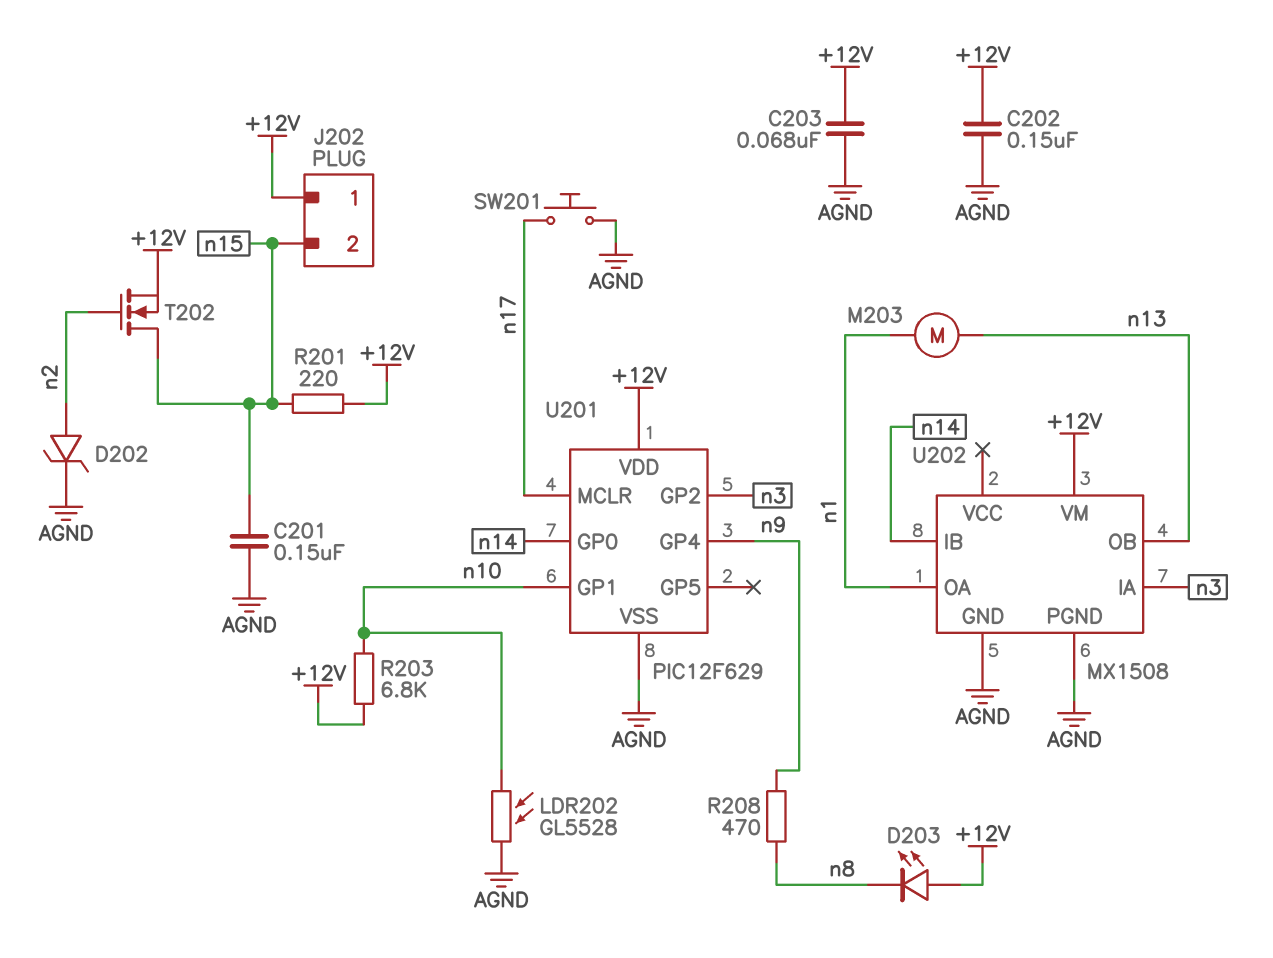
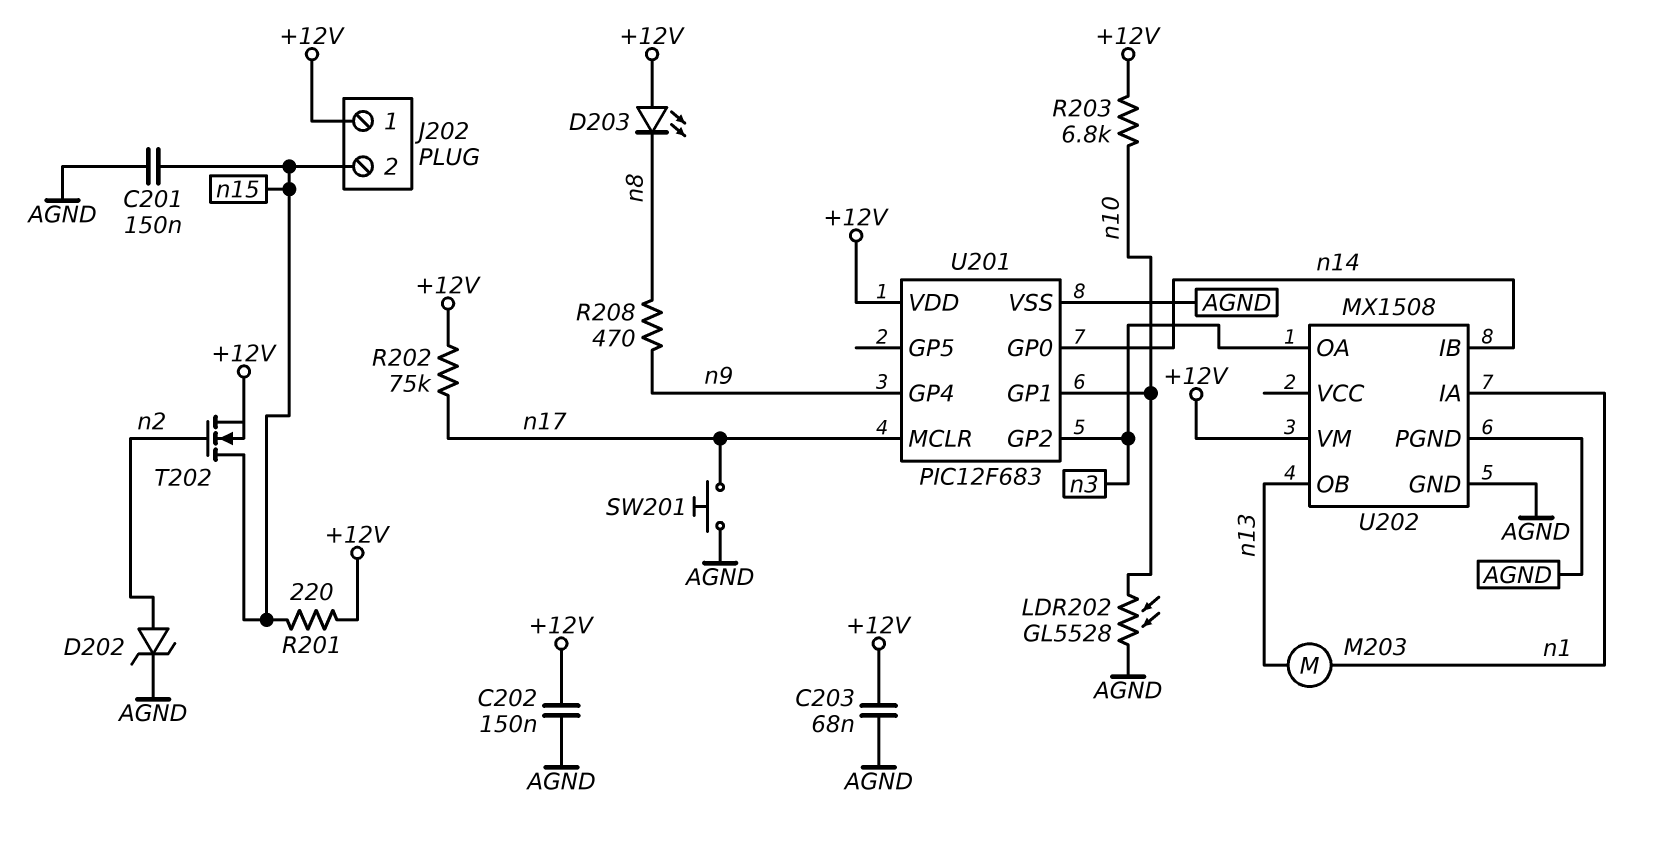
R202: none -> 75k (+12V, n17)
U201: PIC12F629 -> PIC12F683
U202 pin IA: n3 -> n1
U202 pin OA: n1 -> n3

